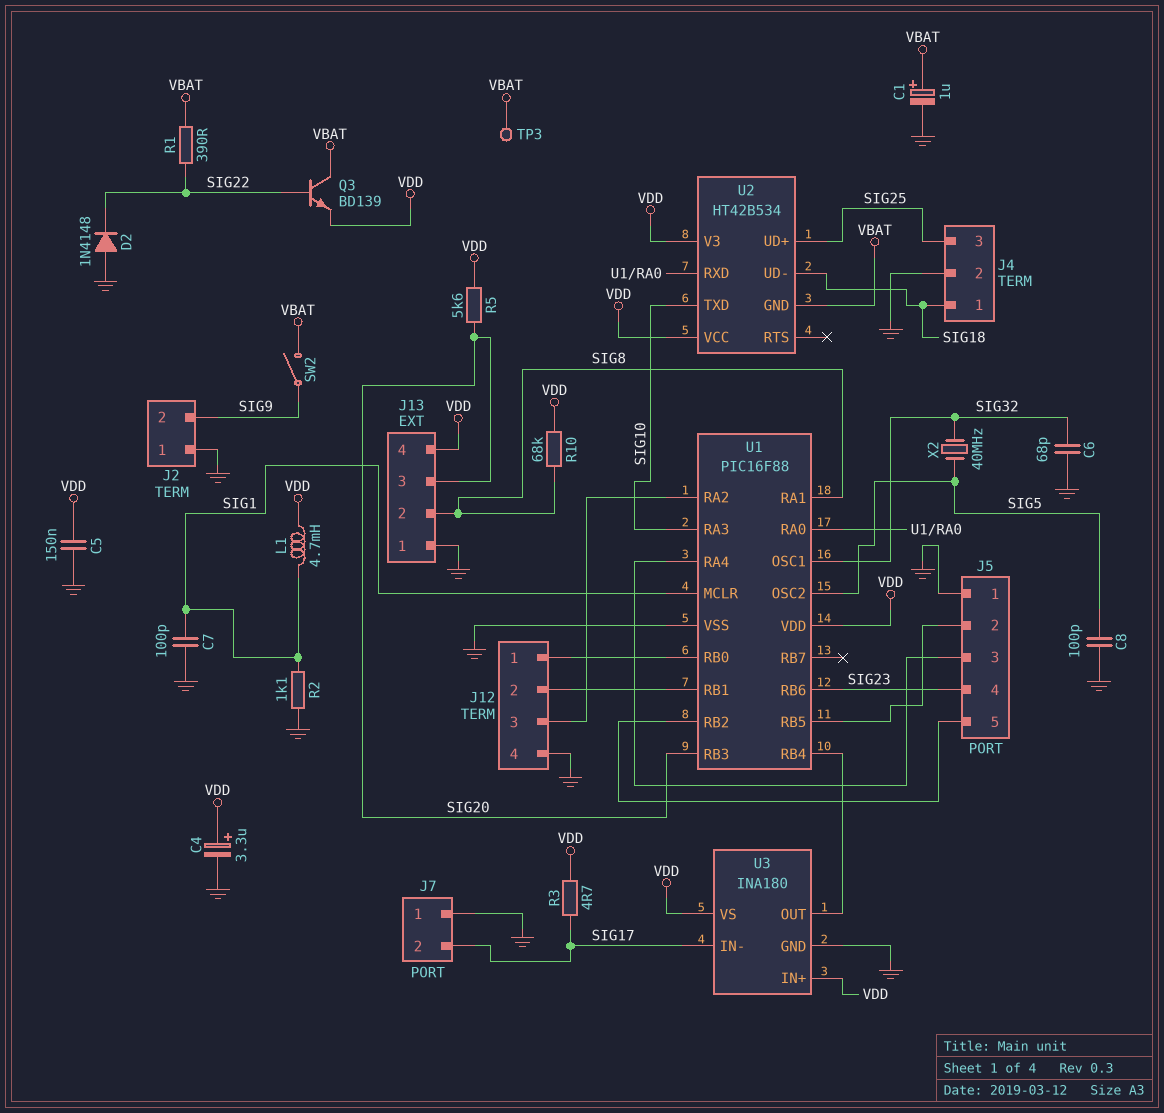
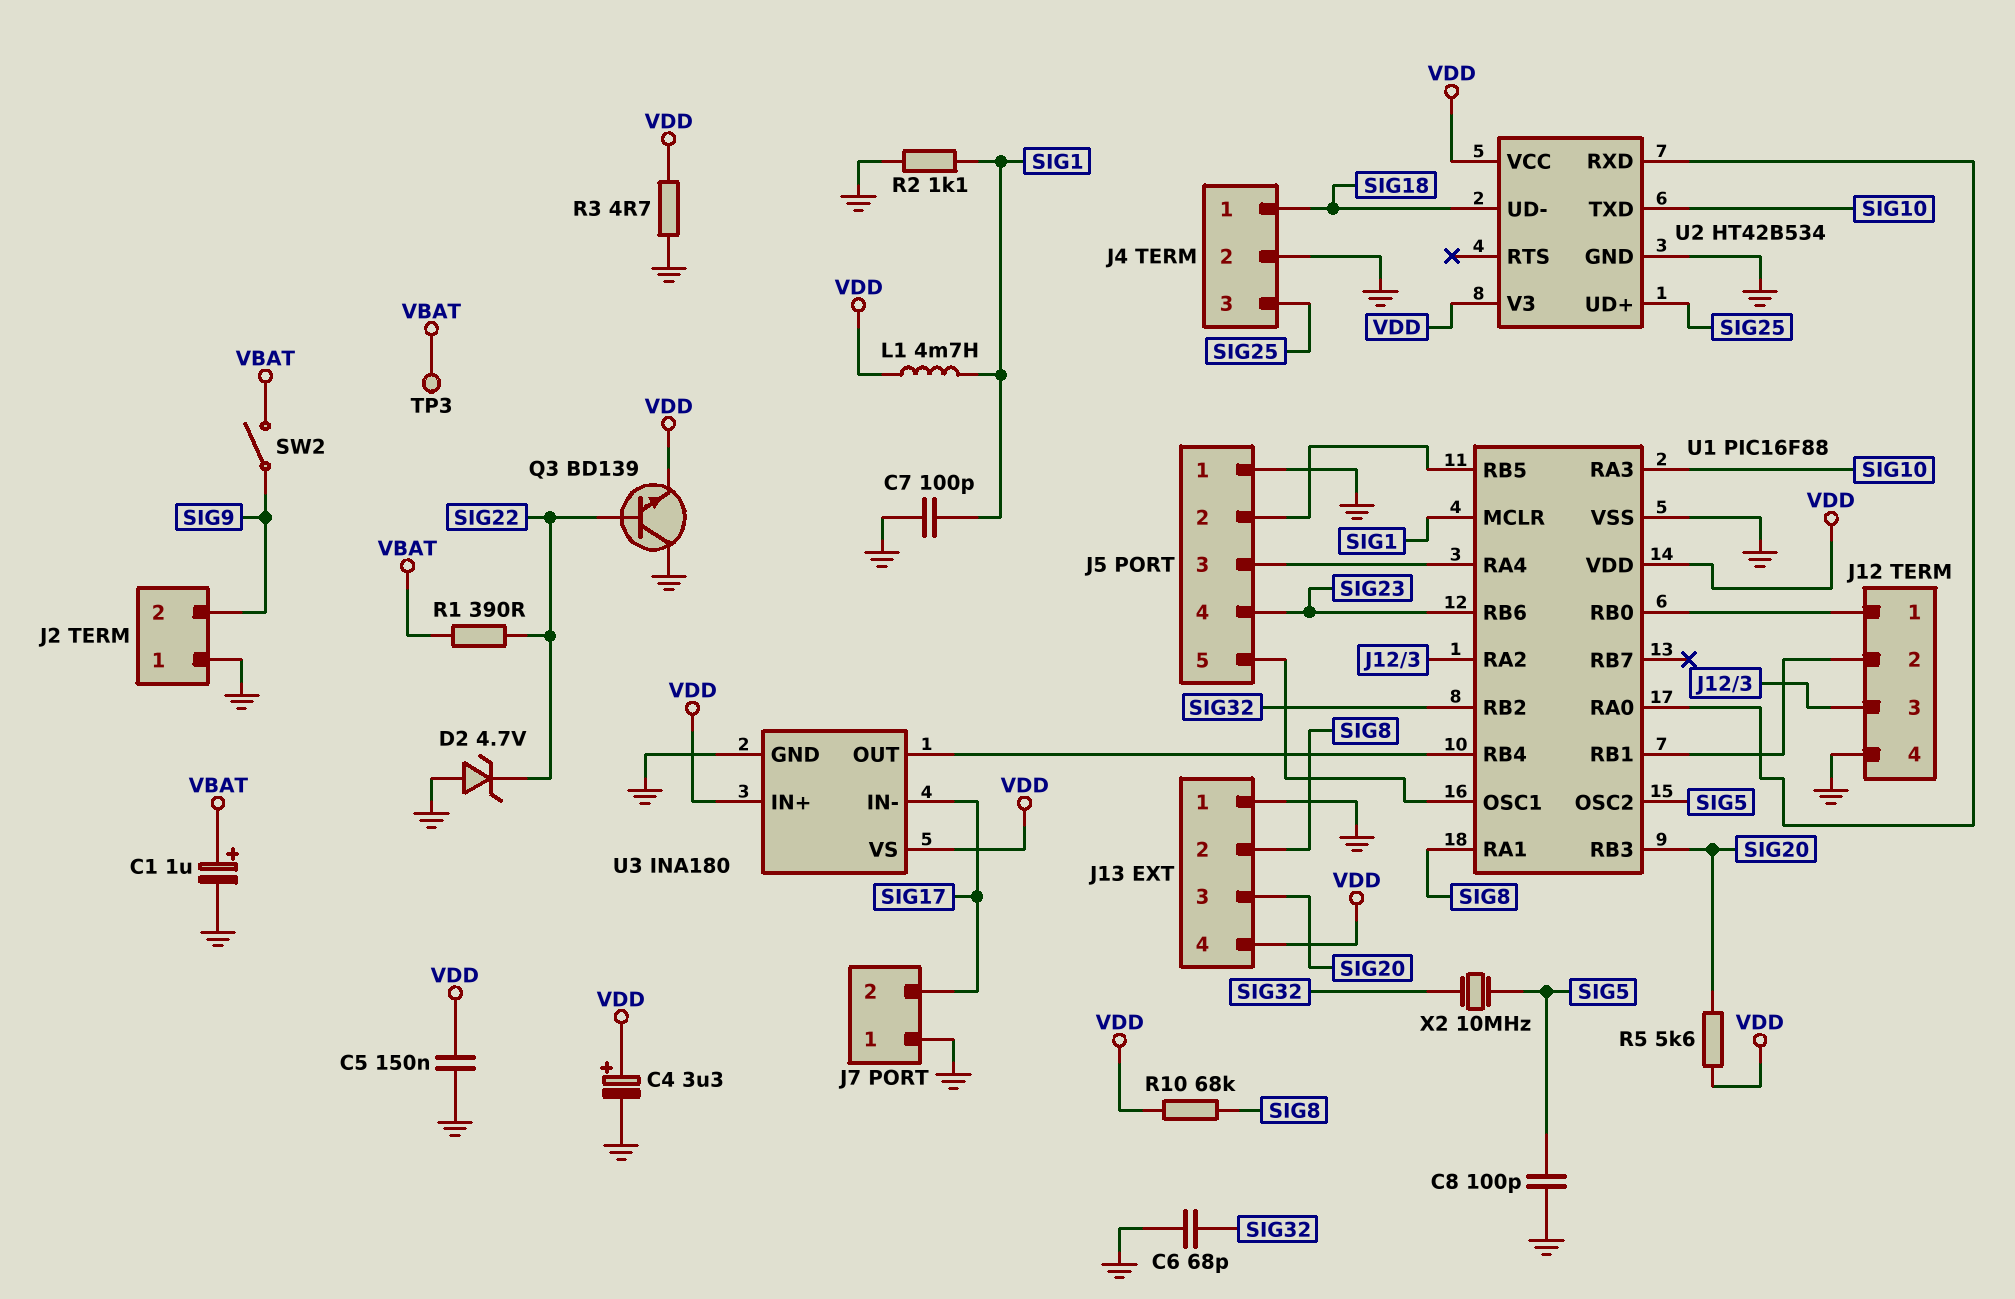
D2: diode 1N4148 (A GND, K SIG22) -> zener 4.7V (A GND, K SIG22)
Q3: NPN BD139 (B SIG22, C VBAT, E VDD) -> NPN BD139 (B SIG22, C GND, E VDD)
R3: 4.7 (SIG17, VDD) -> 4.7 (GND, VDD)
U1 pin OSC1: SIG32 -> J5/5
U1 pin RB2: J5/5 -> SIG32
U2 pin GND: VBAT -> GND
X2: 40MHz (SIG5, SIG32) -> 10MHz (SIG5, SIG32)

